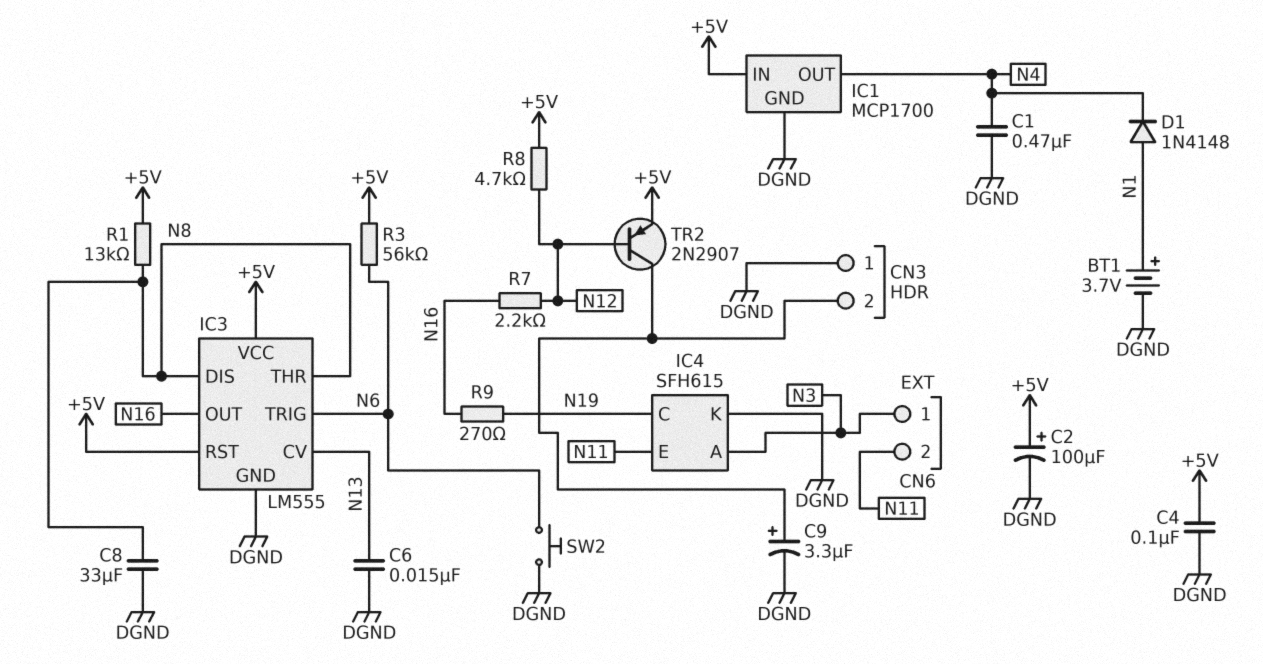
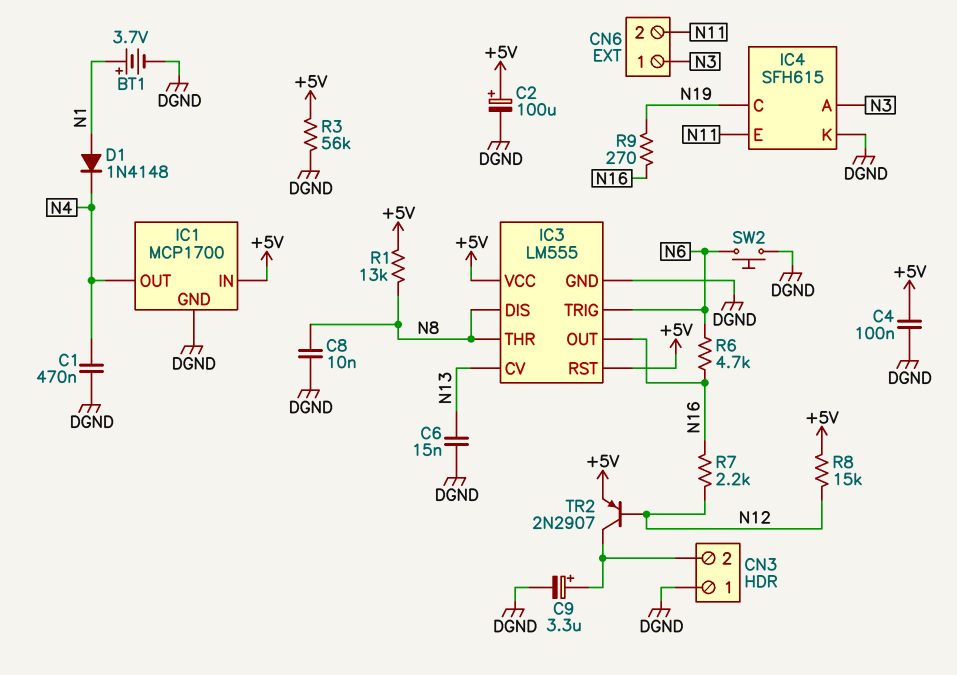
C8: 33uF (DGND, N8) -> 10nF (DGND, N8)
R3: 56k (+5V, N6) -> 56k (+5V, DGND)
R6: none -> 4.7k (N6, N16)
R8: 4.7k (+5V, N12) -> 15k (+5V, N12)

